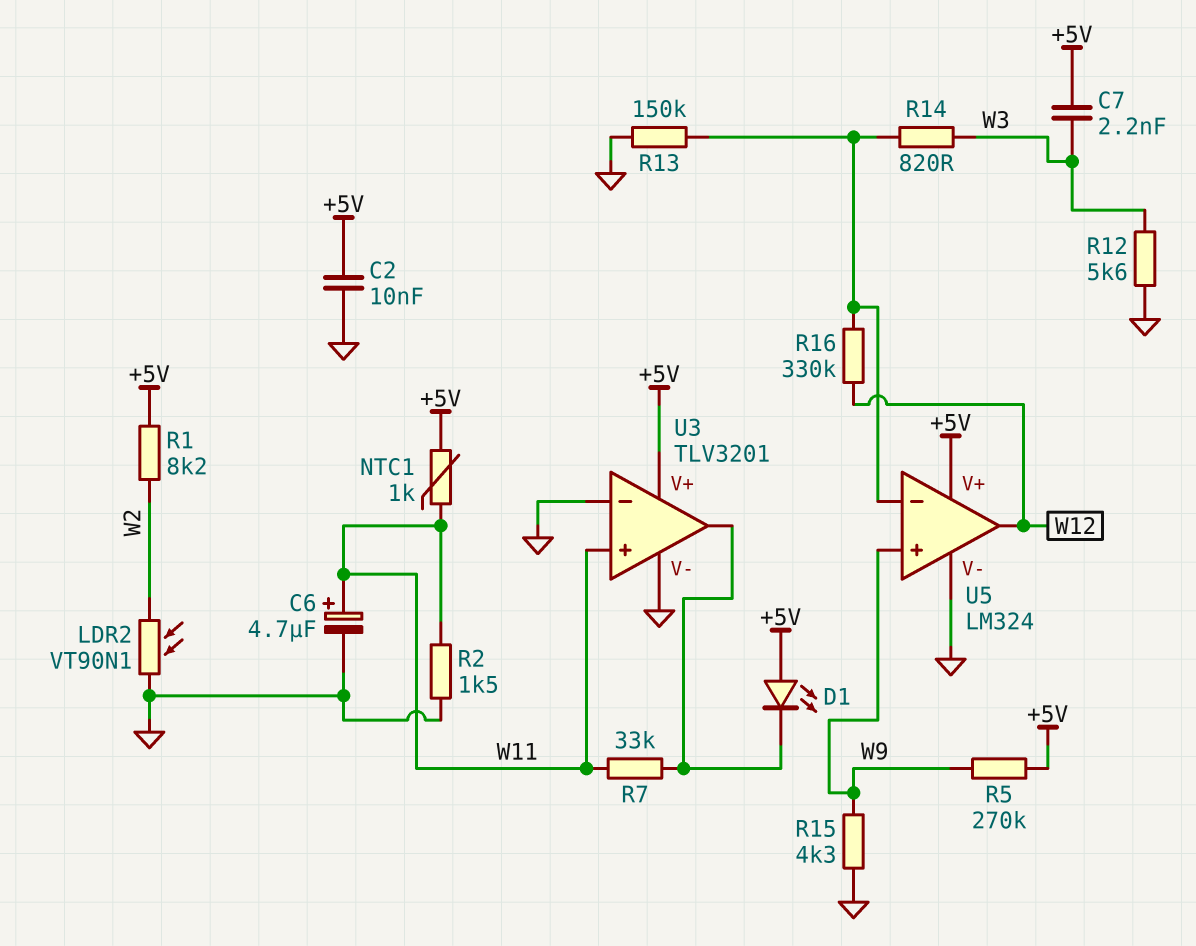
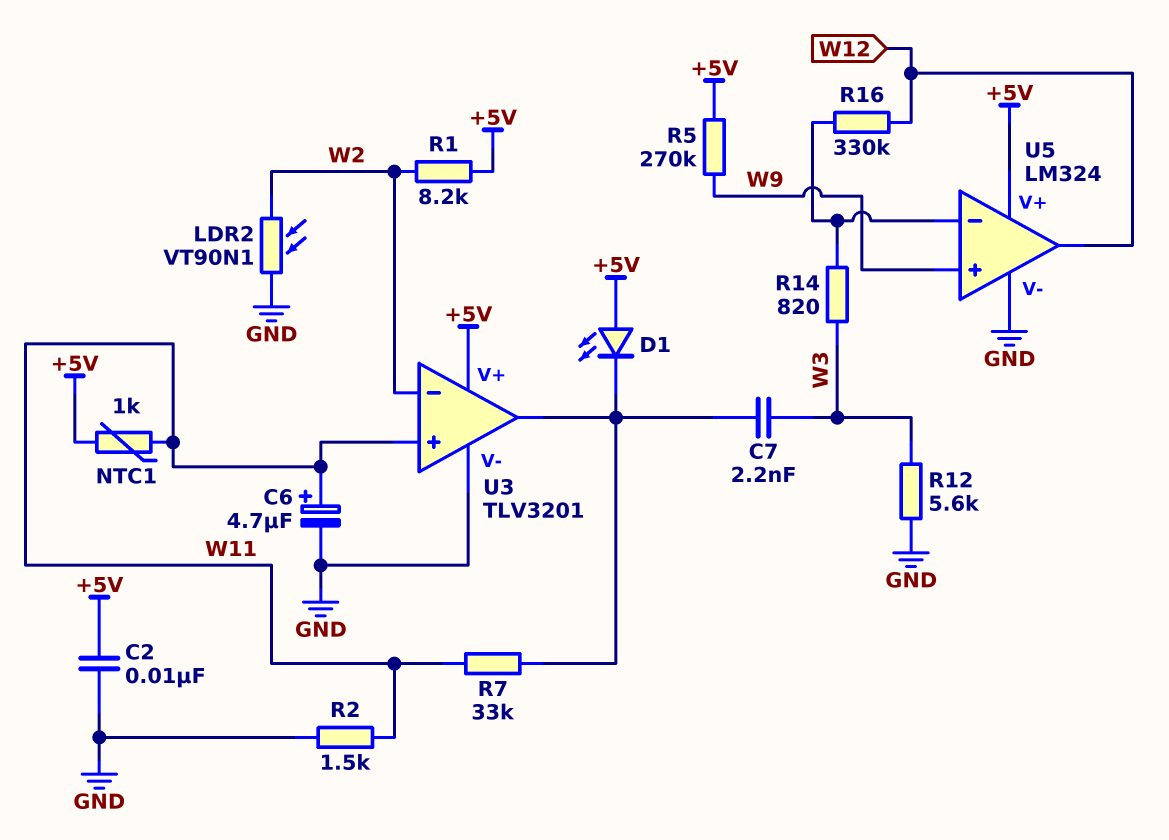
C7: 2.2nF (+5V, W3) -> 2.2nF (U3/out, W3)
R13: 150k (GND, U5/in-) -> none
R15: 4.3k (GND, W9) -> none
U3 pin in-: GND -> W2

